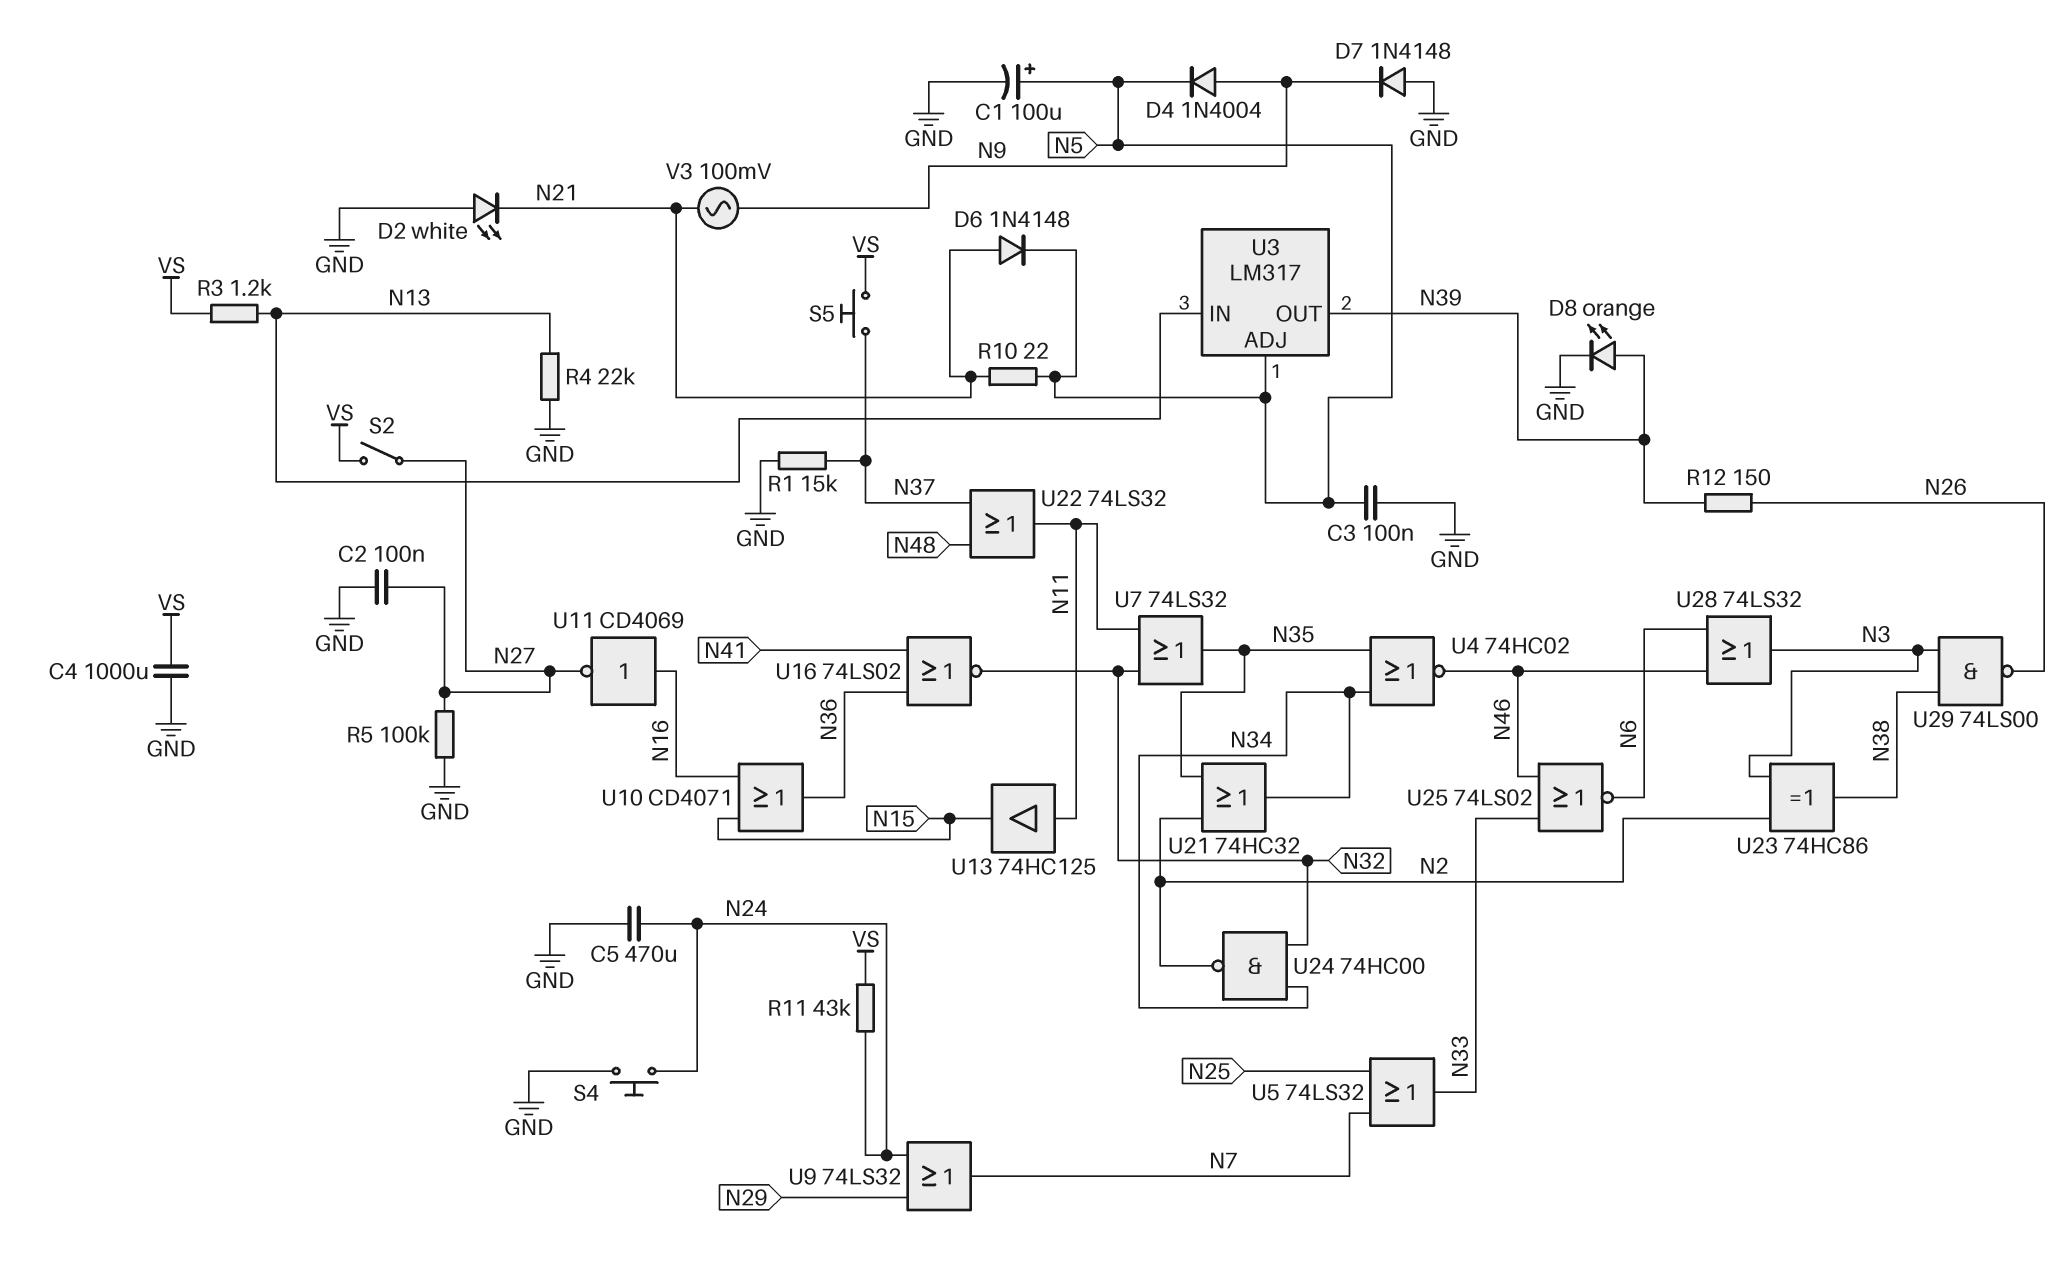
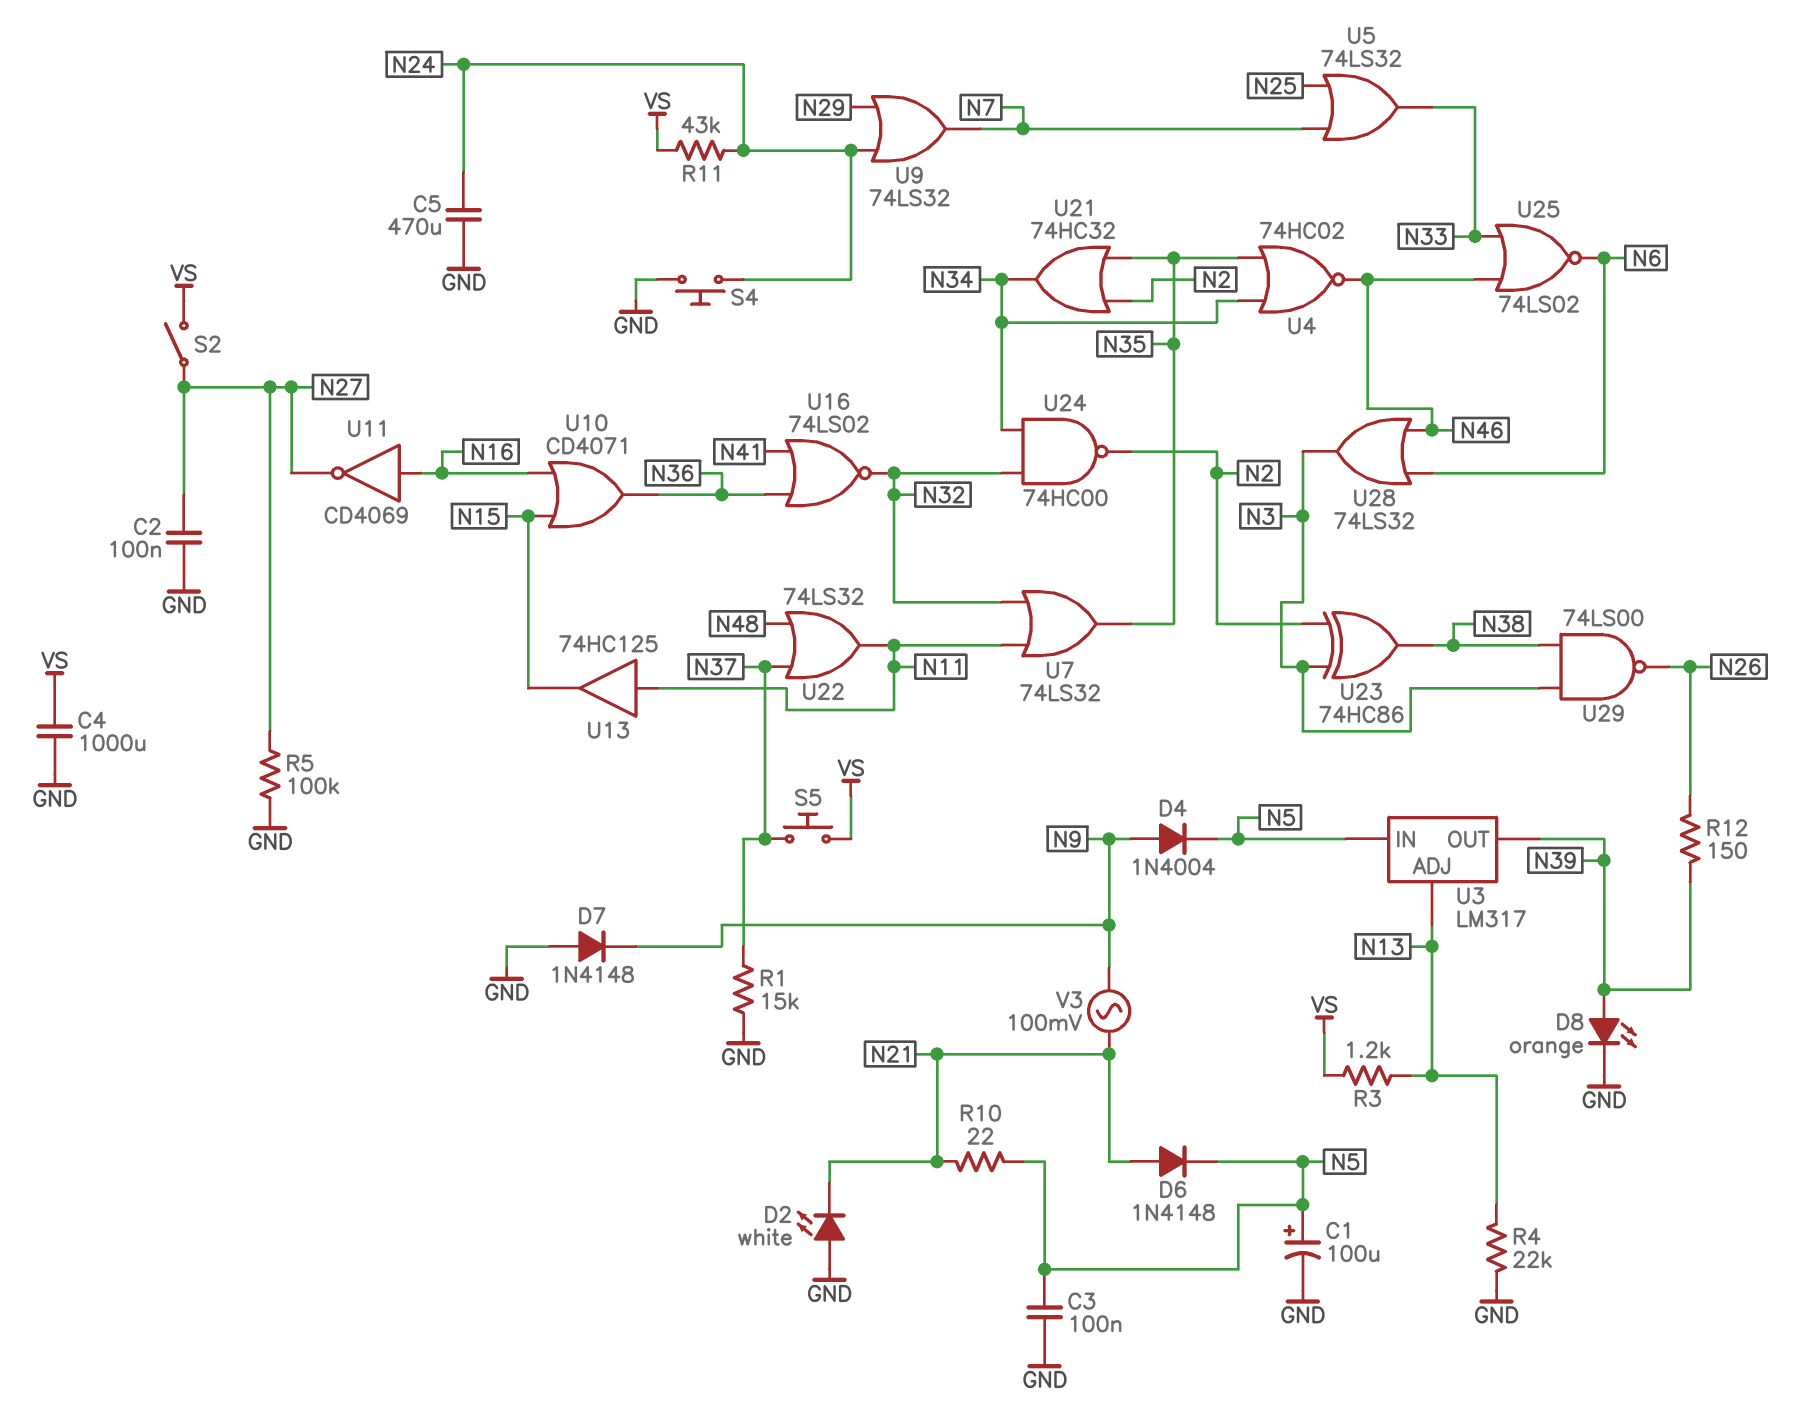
U3 pin ADJ: N5 -> N13
U3 pin IN: N13 -> N5

